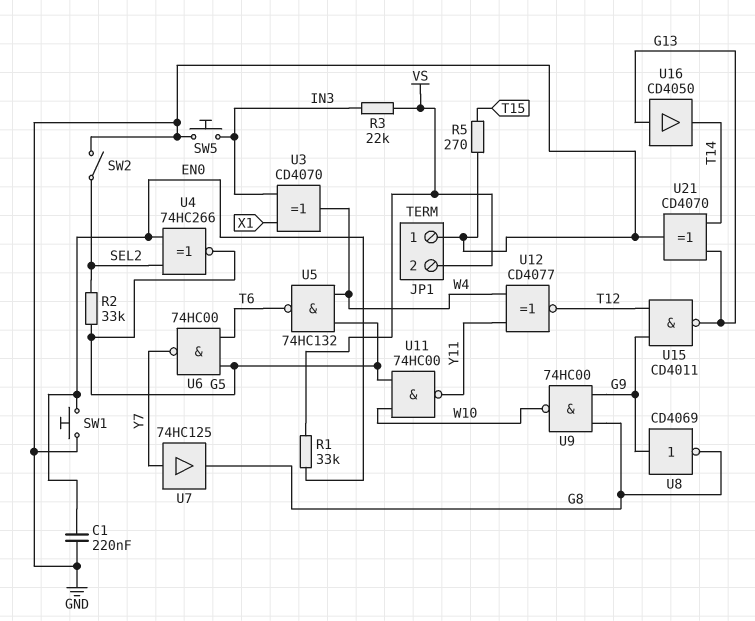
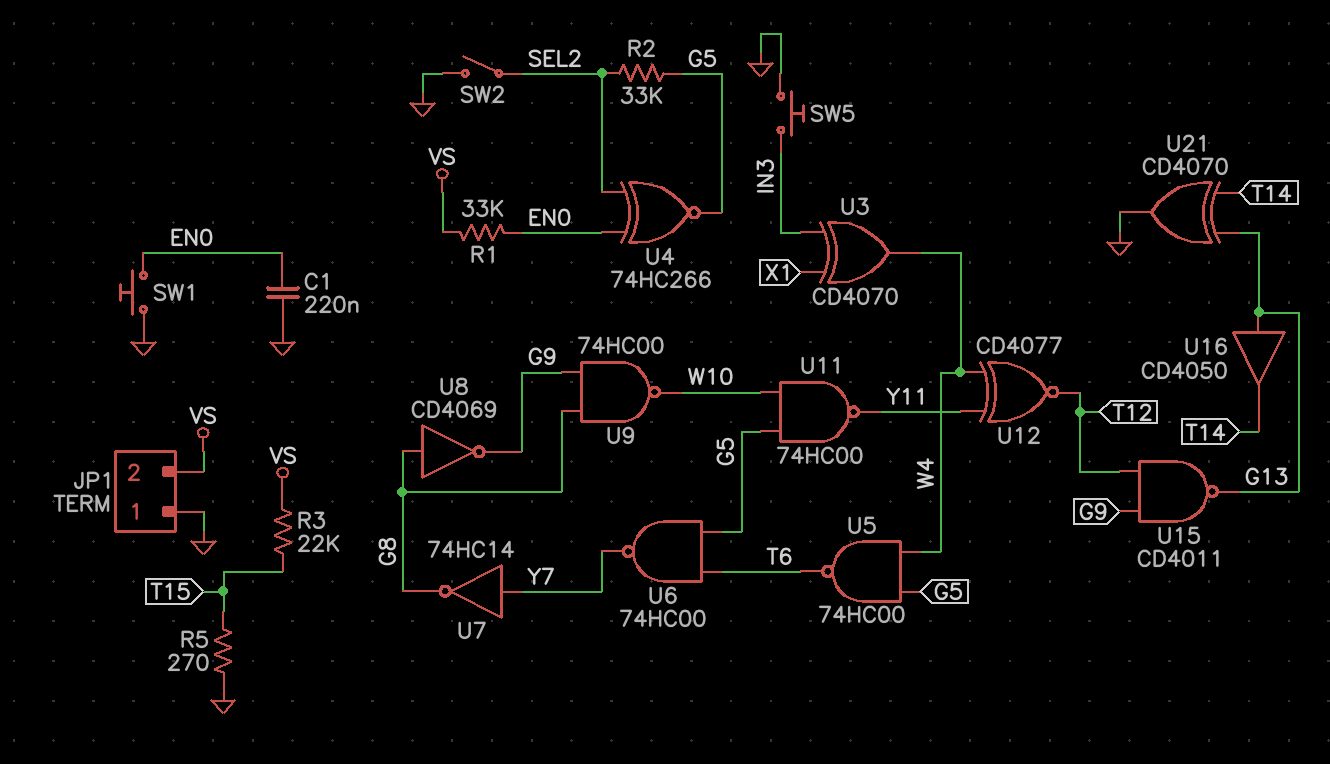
R3: 22k (IN3, VS) -> 22k (T15, VS)
U5: NAND 74HC132 (in G5, in W4, out T6) -> NAND 74HC00 (in G5, in W4, out T6)
U7: buffer 74HC125 (in Y7, out G8) -> NOT 74HC14 (in Y7, out G8)
U8: NOT CD4069 (in G9, out G8) -> NOT CD4069 (in G8, out G9)

